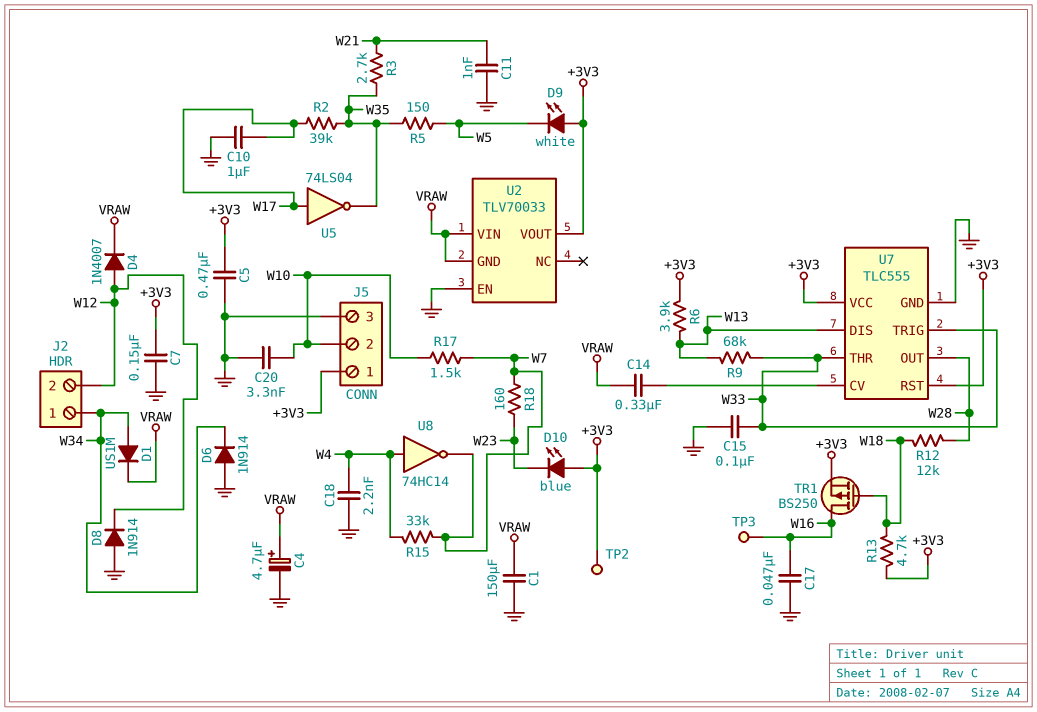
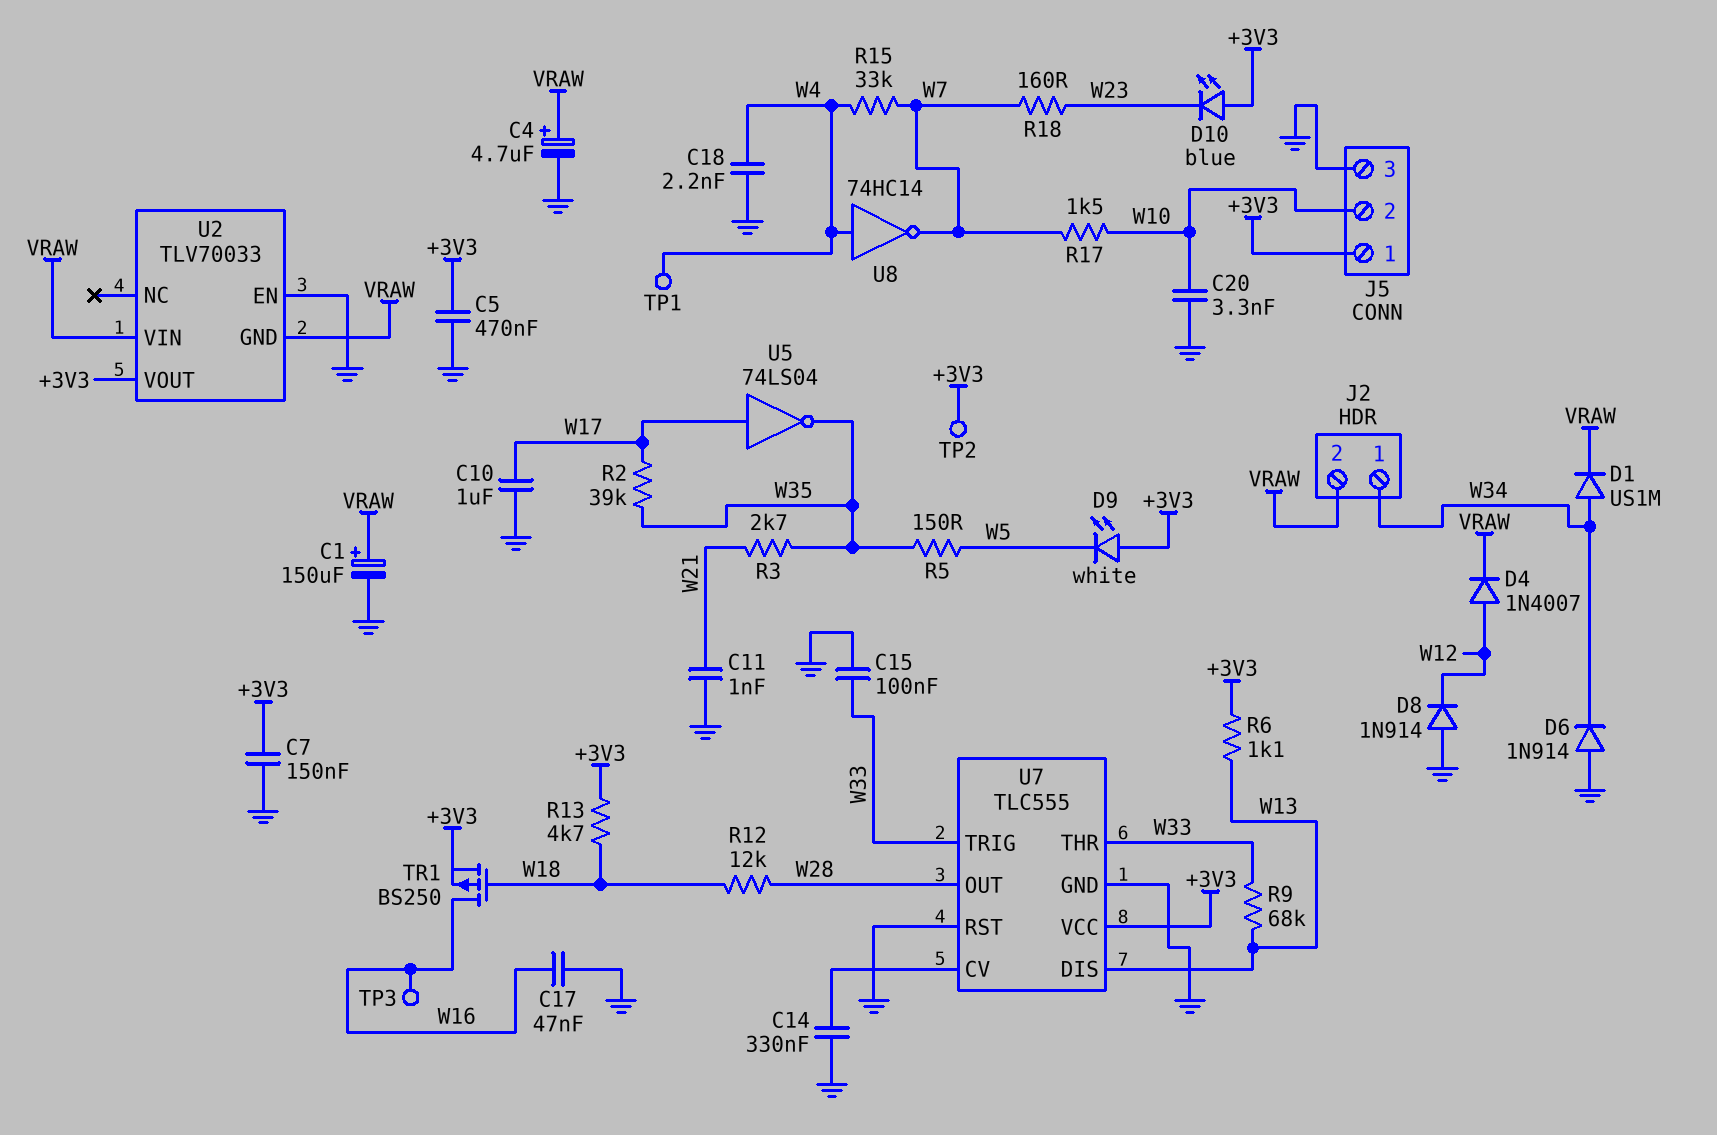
C1: 150uF (GND, VRAW) -> 150uF (plus VRAW, minus GND)
C14: 330nF (U7/CV, VRAW) -> 330nF (GND, U7/CV)
J2 pin 2: W12 -> VRAW
R6: 3.9k (+3V3, W13) -> 1.1k (+3V3, W13)
TP1: none -> test point (W4)
U7 pin RST: +3V3 -> GND

